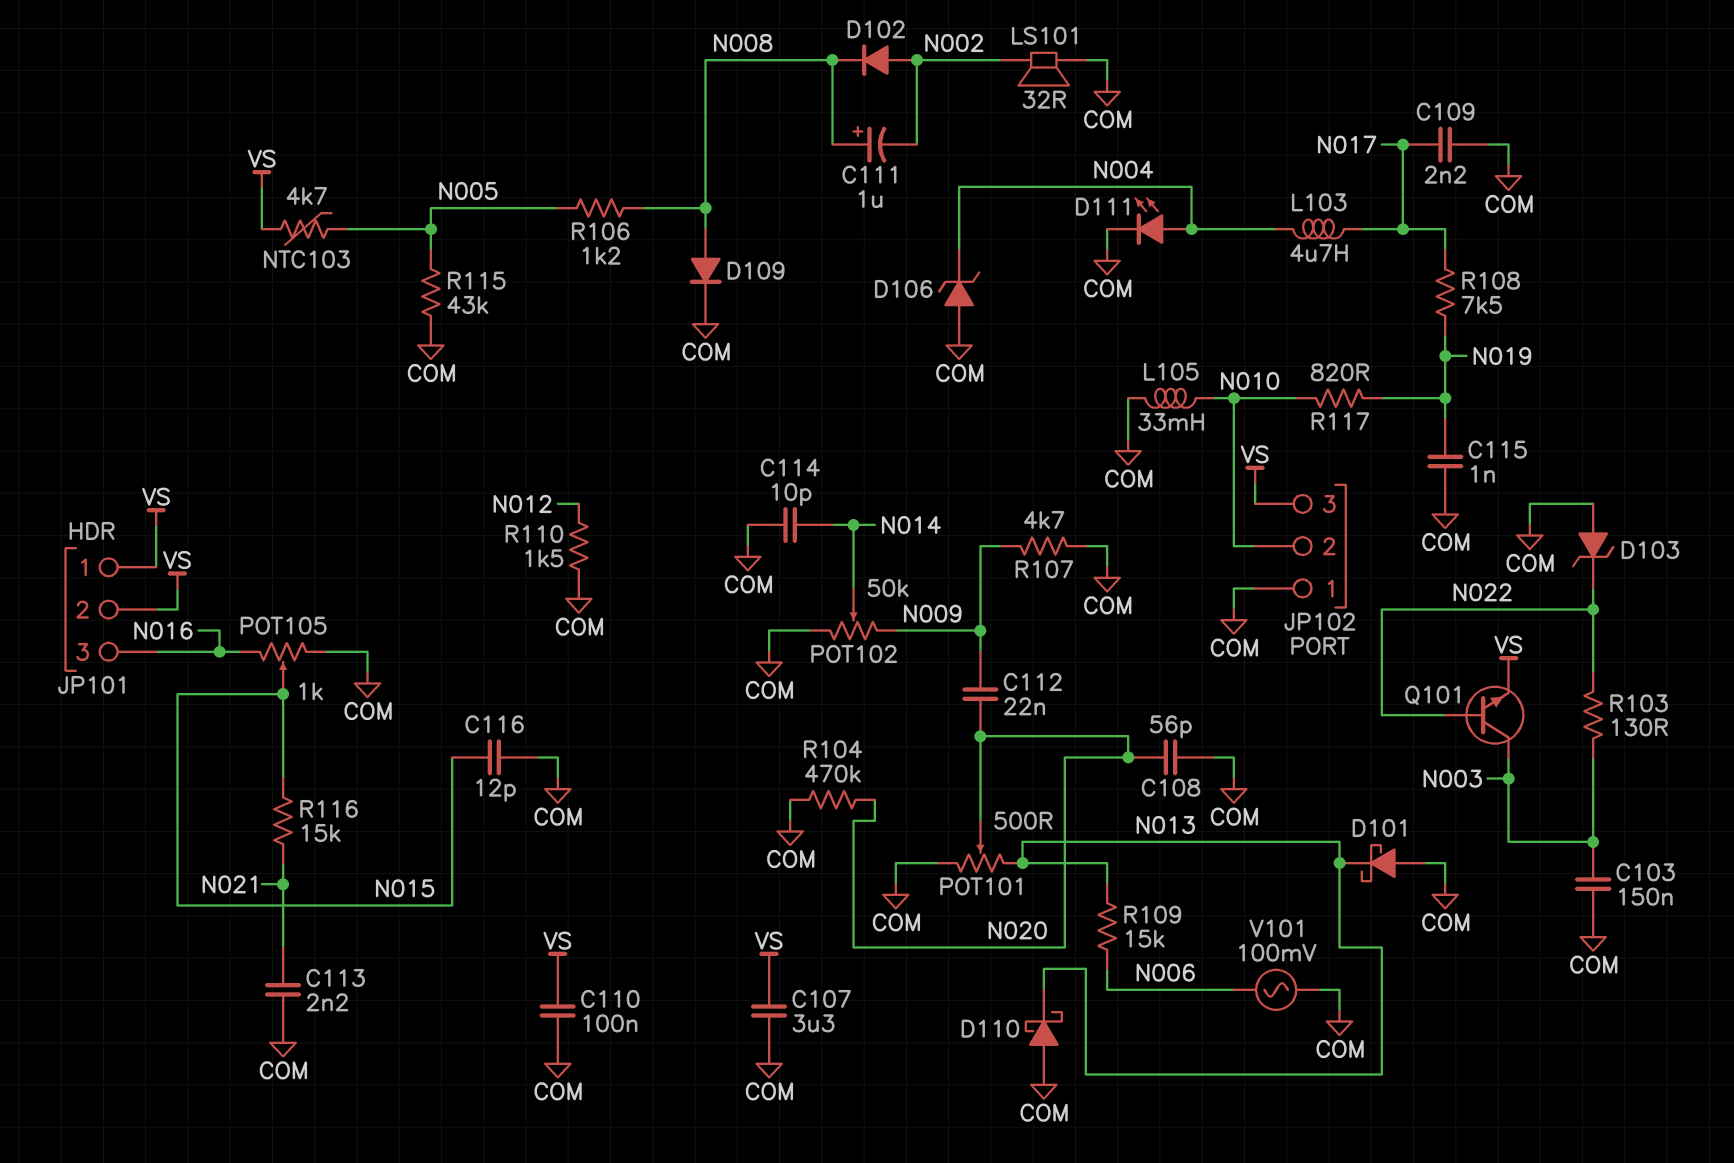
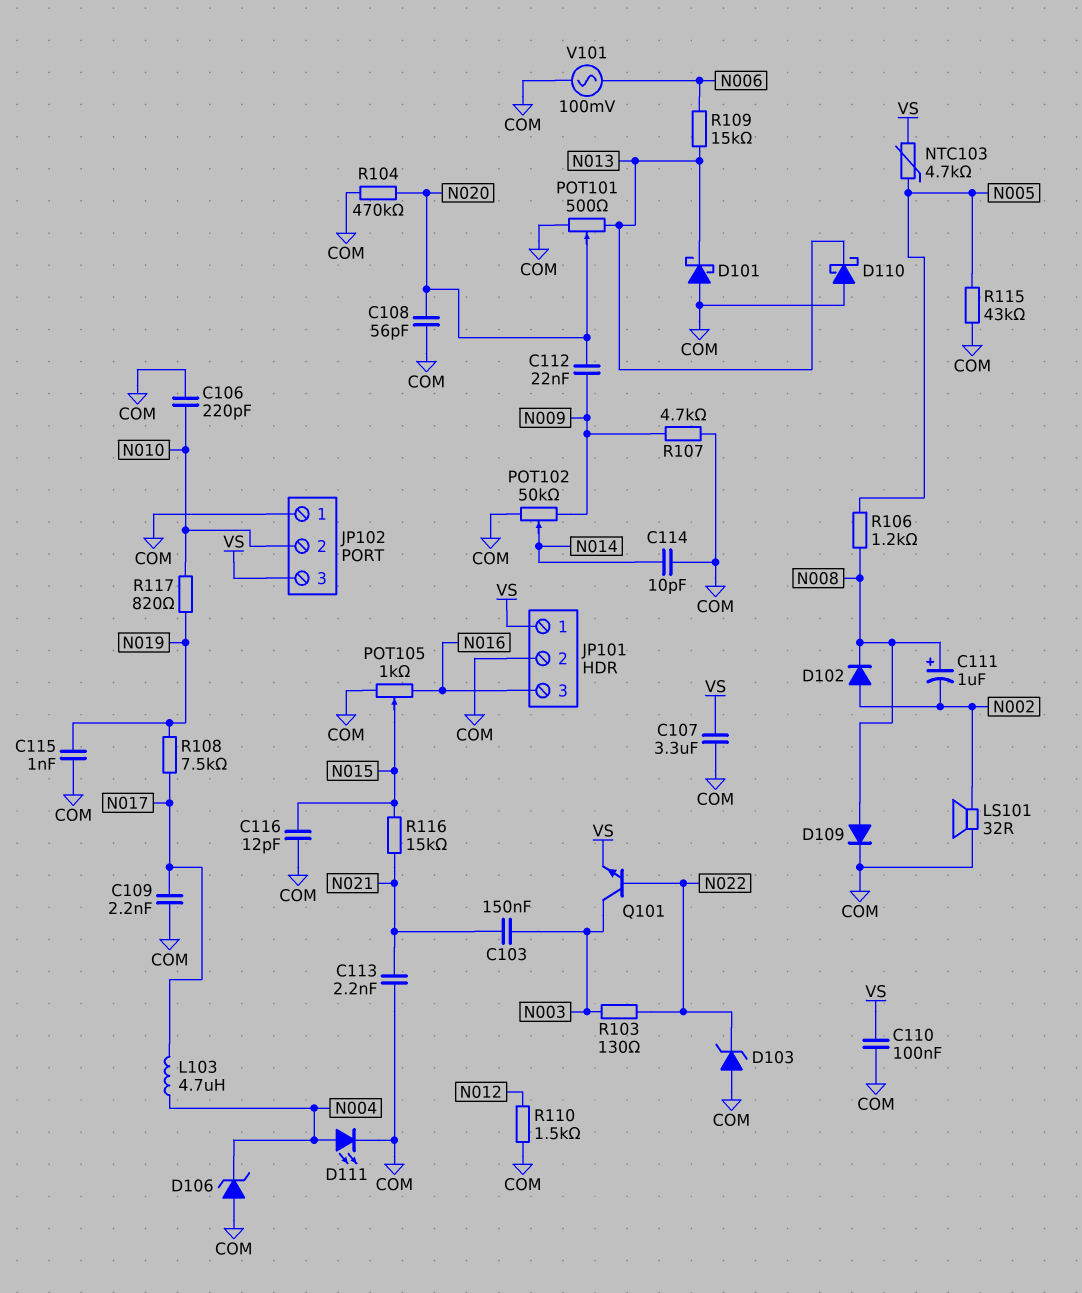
C103: 150nF (COM, N003) -> 150nF (N003, N021)
C106: none -> 220pF (COM, N010)
JP101 pin 2: VS -> COM
L105: 33mH (COM, N010) -> none

